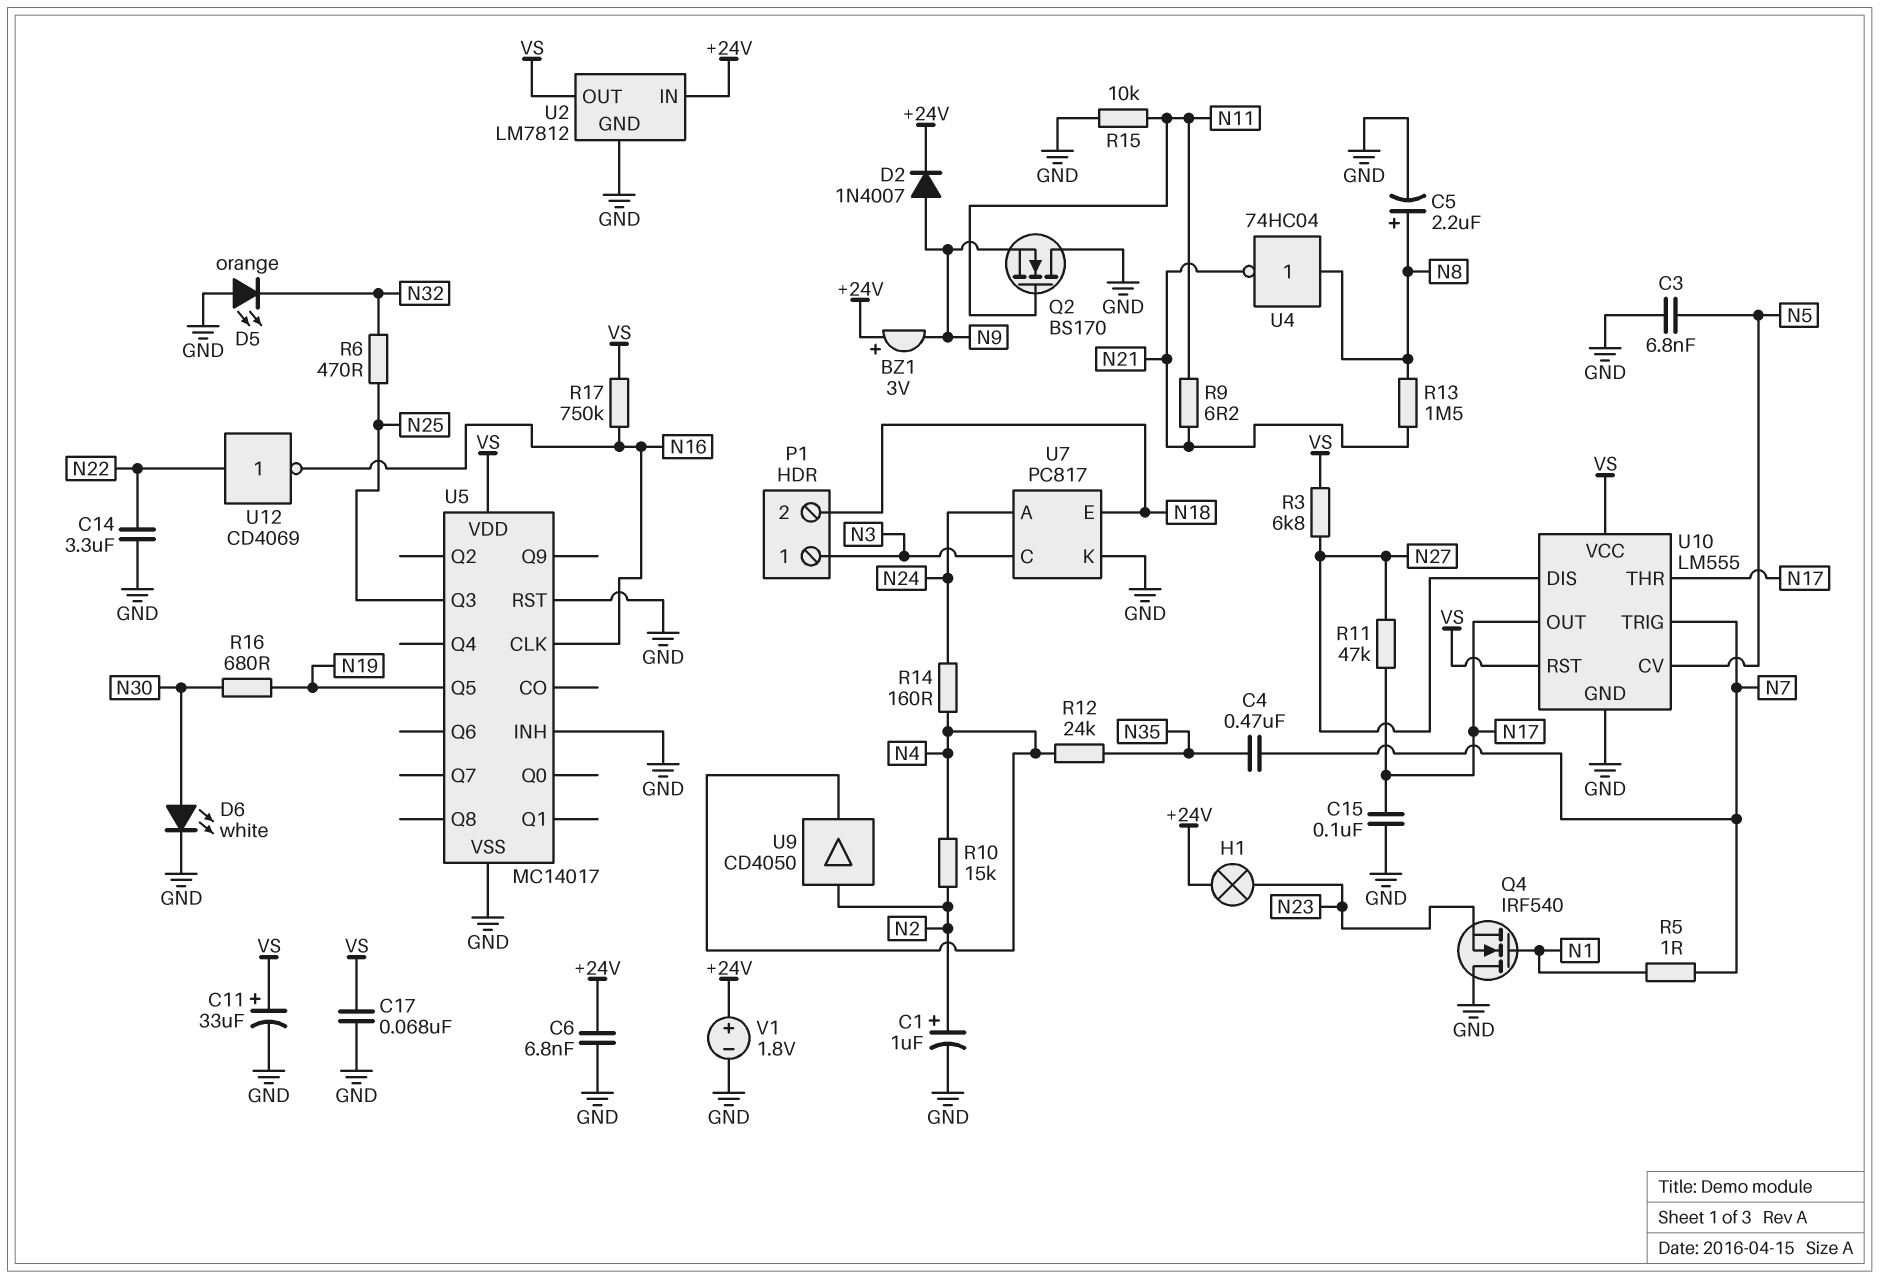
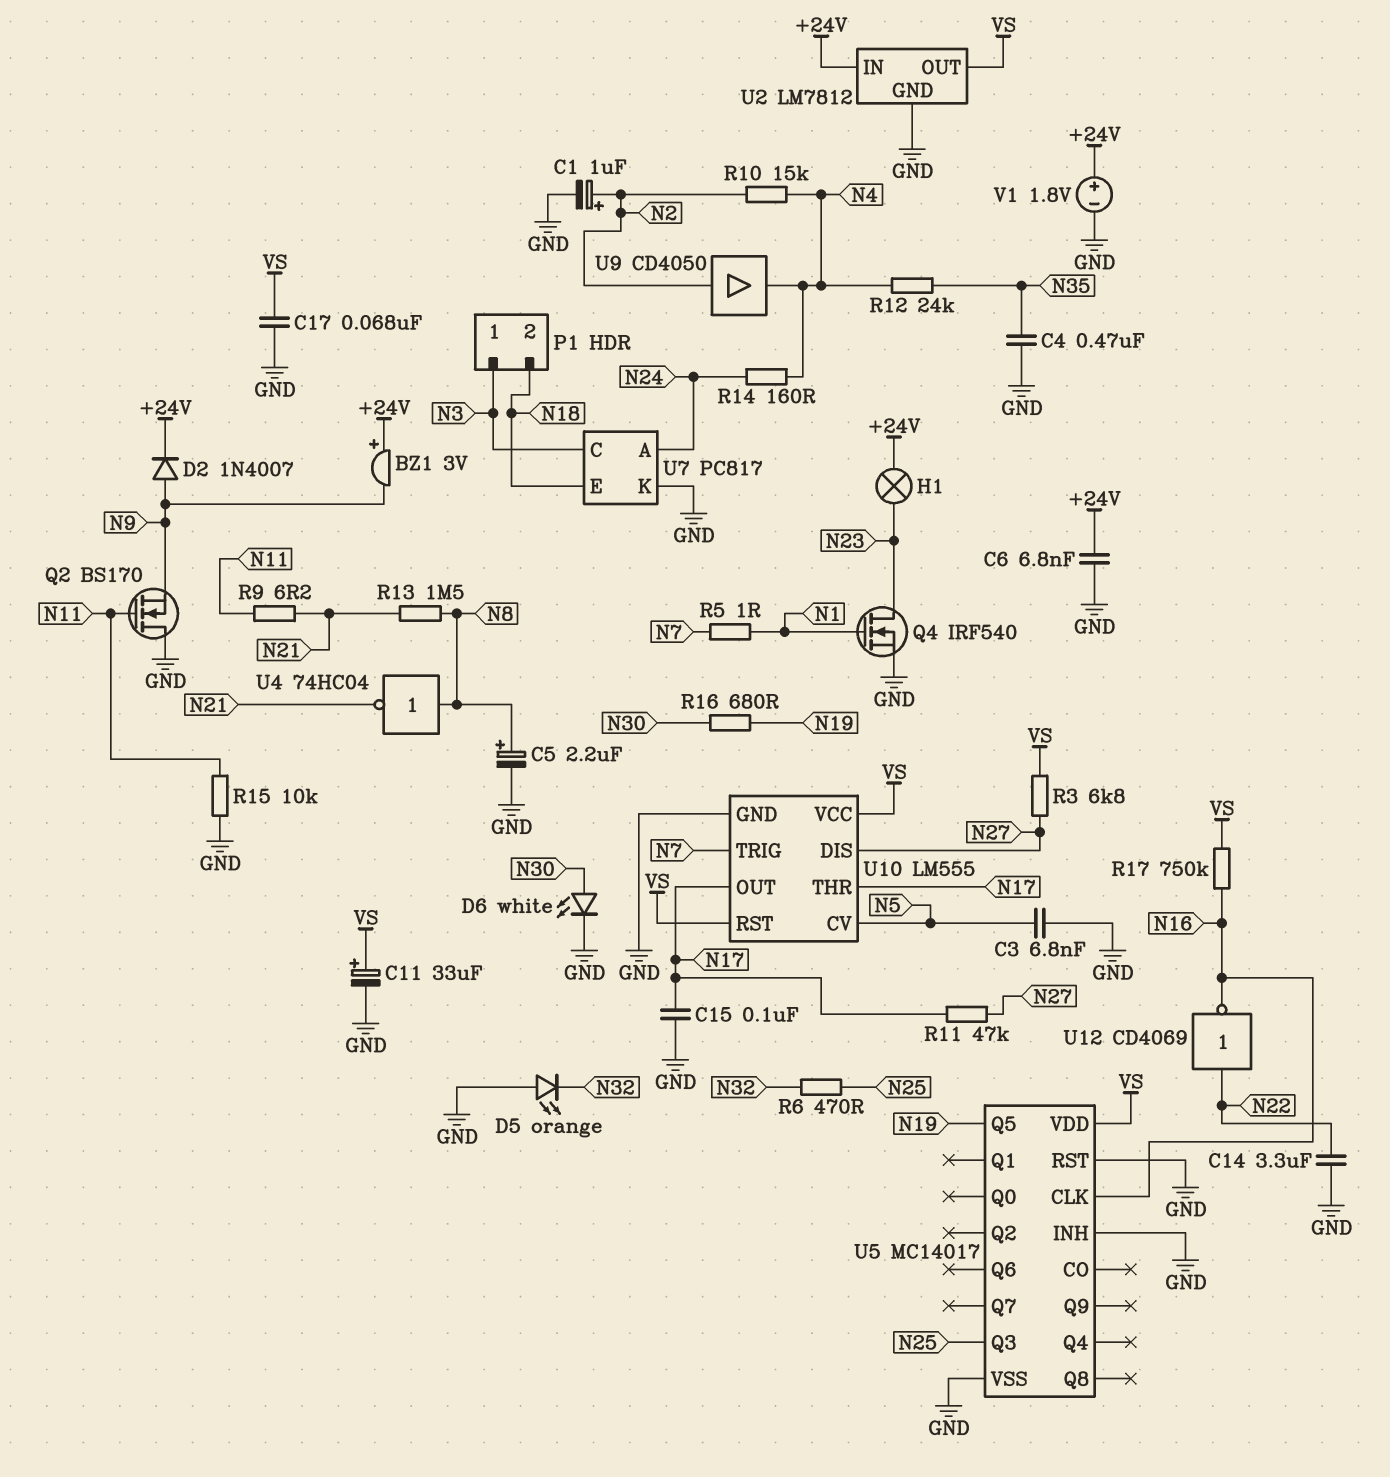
C4: 470nF (N7, N35) -> 470nF (GND, N35)
Q4: NMOS IRF540 (G N1, D GND, S N23) -> NMOS IRF540 (G N1, D N23, S GND)

